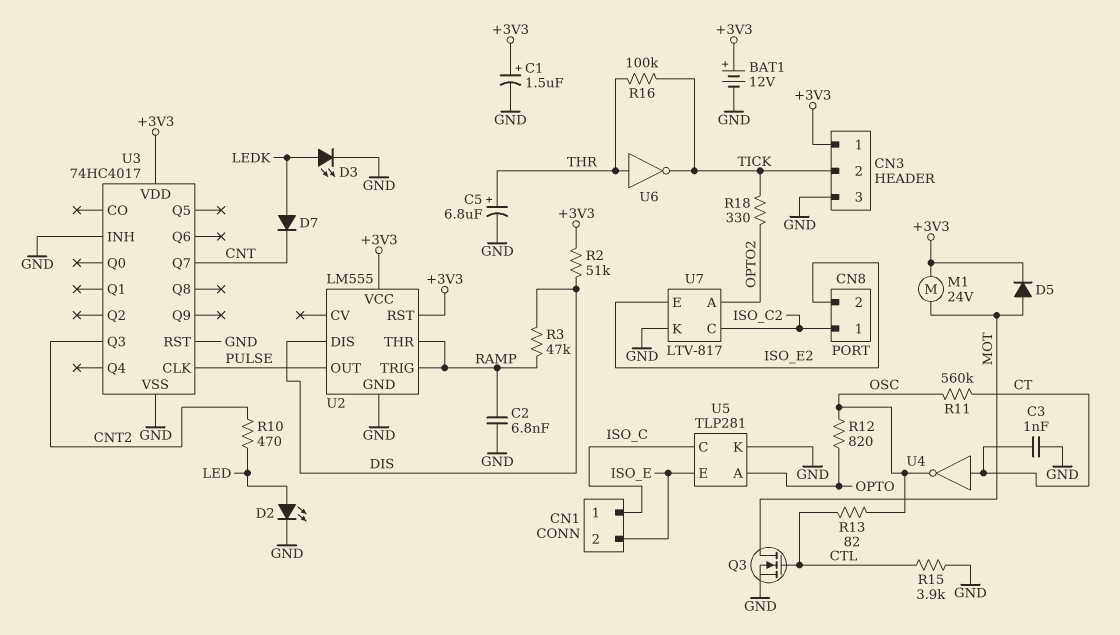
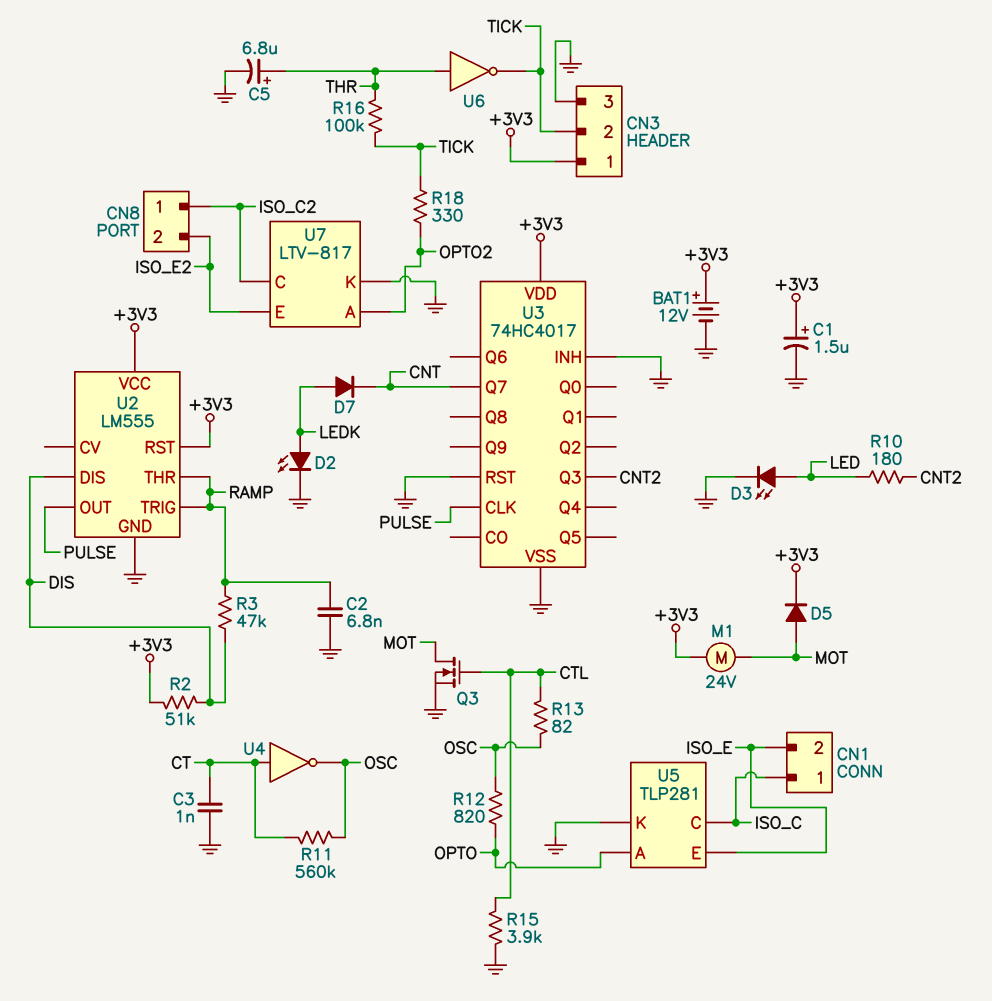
D2: LED (A LED, K GND) -> LED (A LEDK, K GND)
D3: LED (A LEDK, K GND) -> LED (A LED, K GND)
R10: 470 (CNT2, LED) -> 180 (CNT2, LED)

